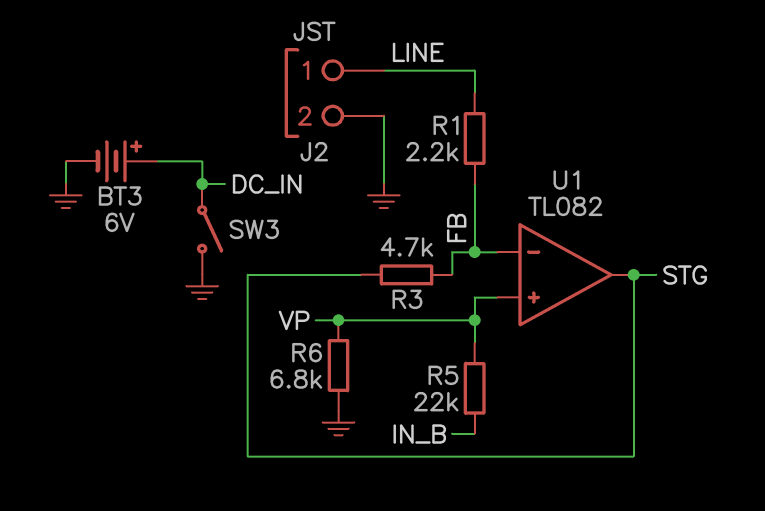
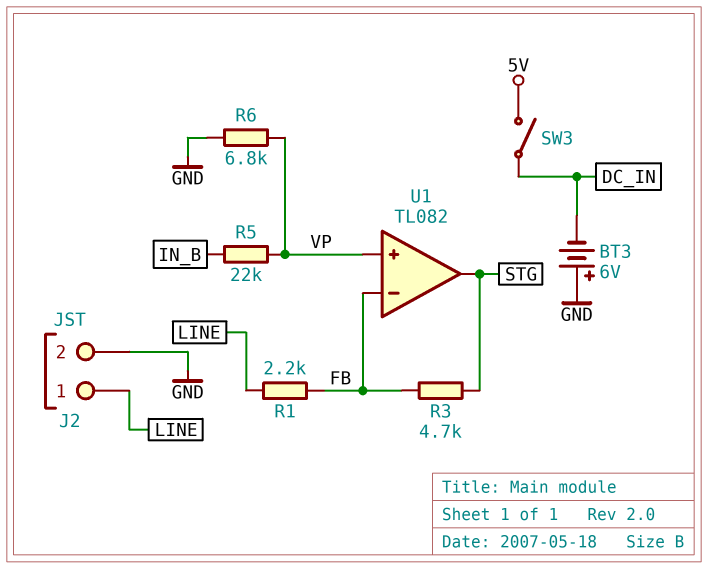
BT3: 6V (plus DC_IN, minus GND) -> 6V (plus GND, minus DC_IN)
SW3: switch (DC_IN, GND) -> switch (5V, DC_IN)

